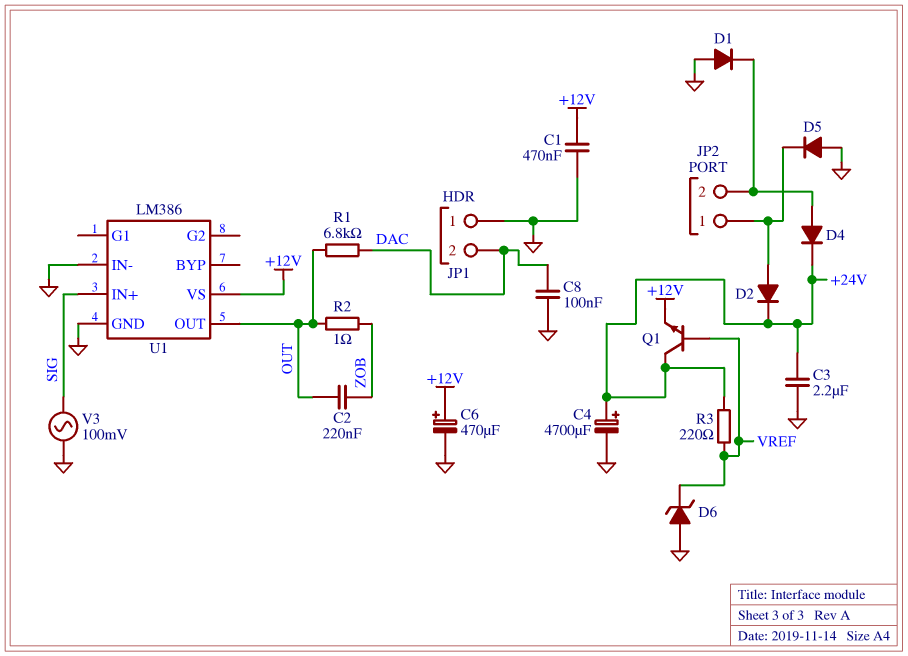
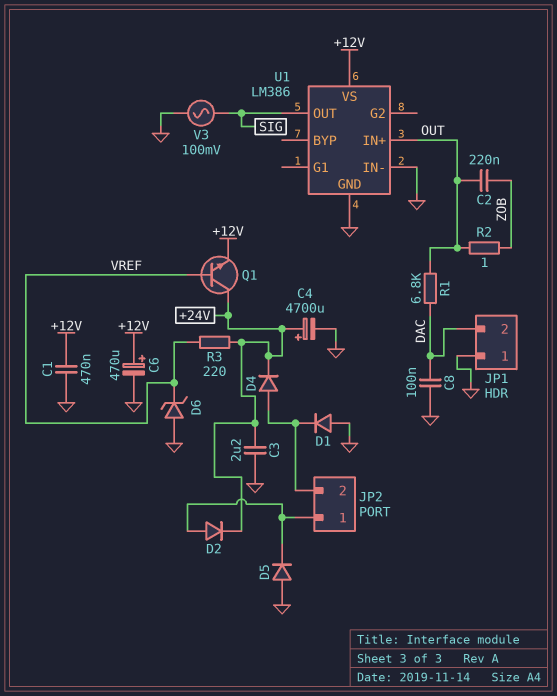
U1 pin IN+: SIG -> OUT
U1 pin OUT: OUT -> SIG

